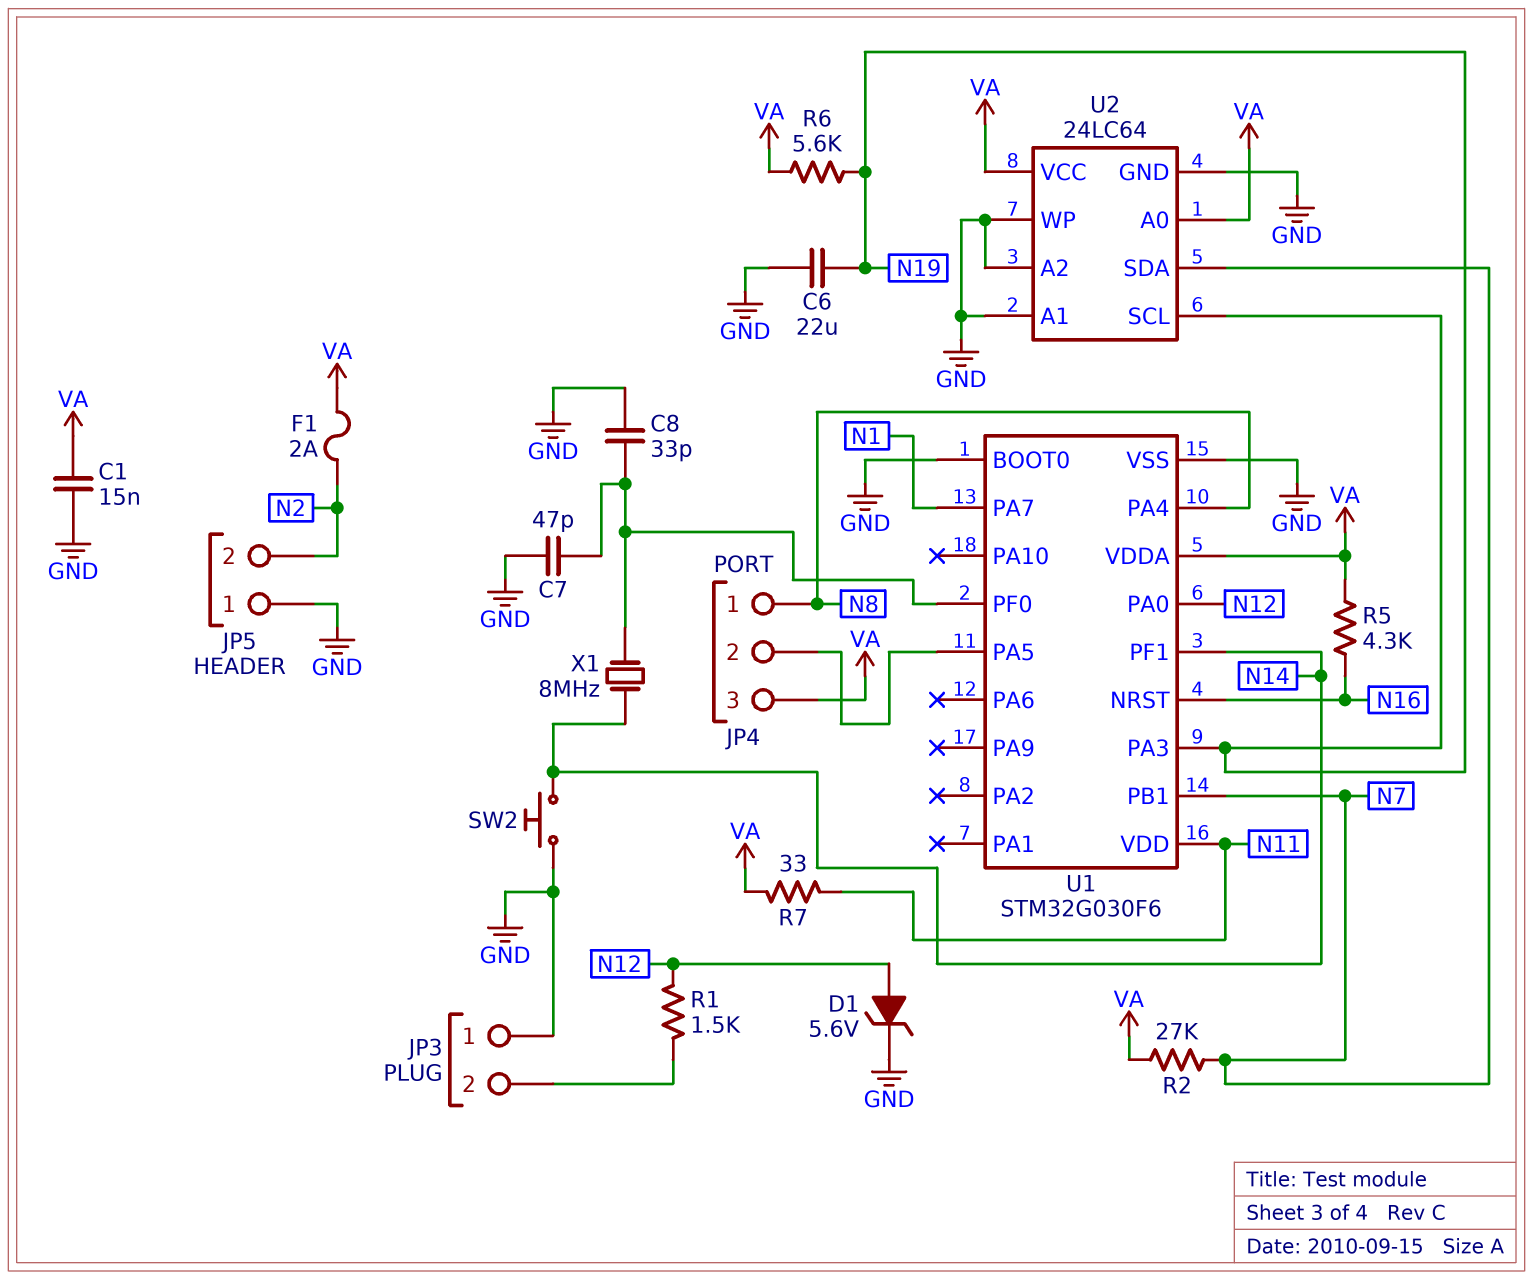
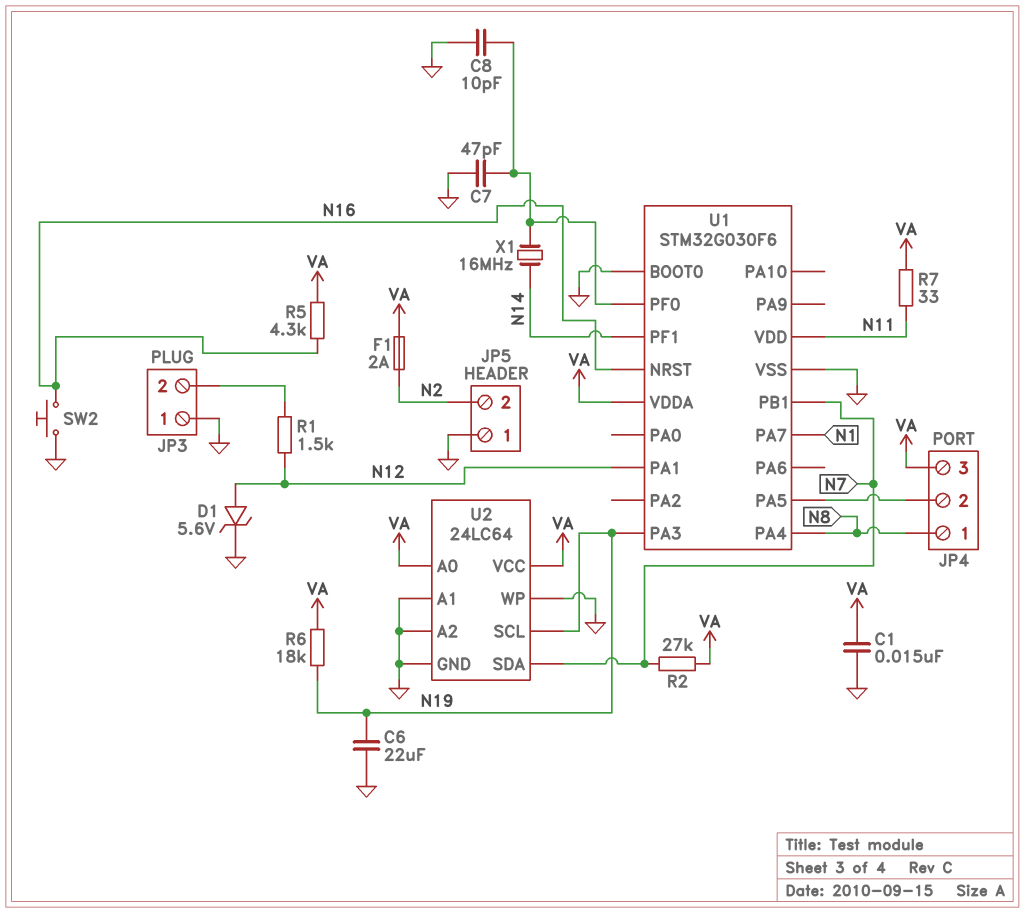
C8: 33pF (GND, U1/PF0) -> 10pF (GND, U1/PF0)
R6: 5.6k (N19, VA) -> 18k (N19, VA)
SW2: button (GND, N14) -> button (GND, N16)
U1 pin PA0: N12 -> none
U1 pin PA1: none -> N12
X1: 8MHz (N14, U1/PF0) -> 16MHz (N14, U1/PF0)

